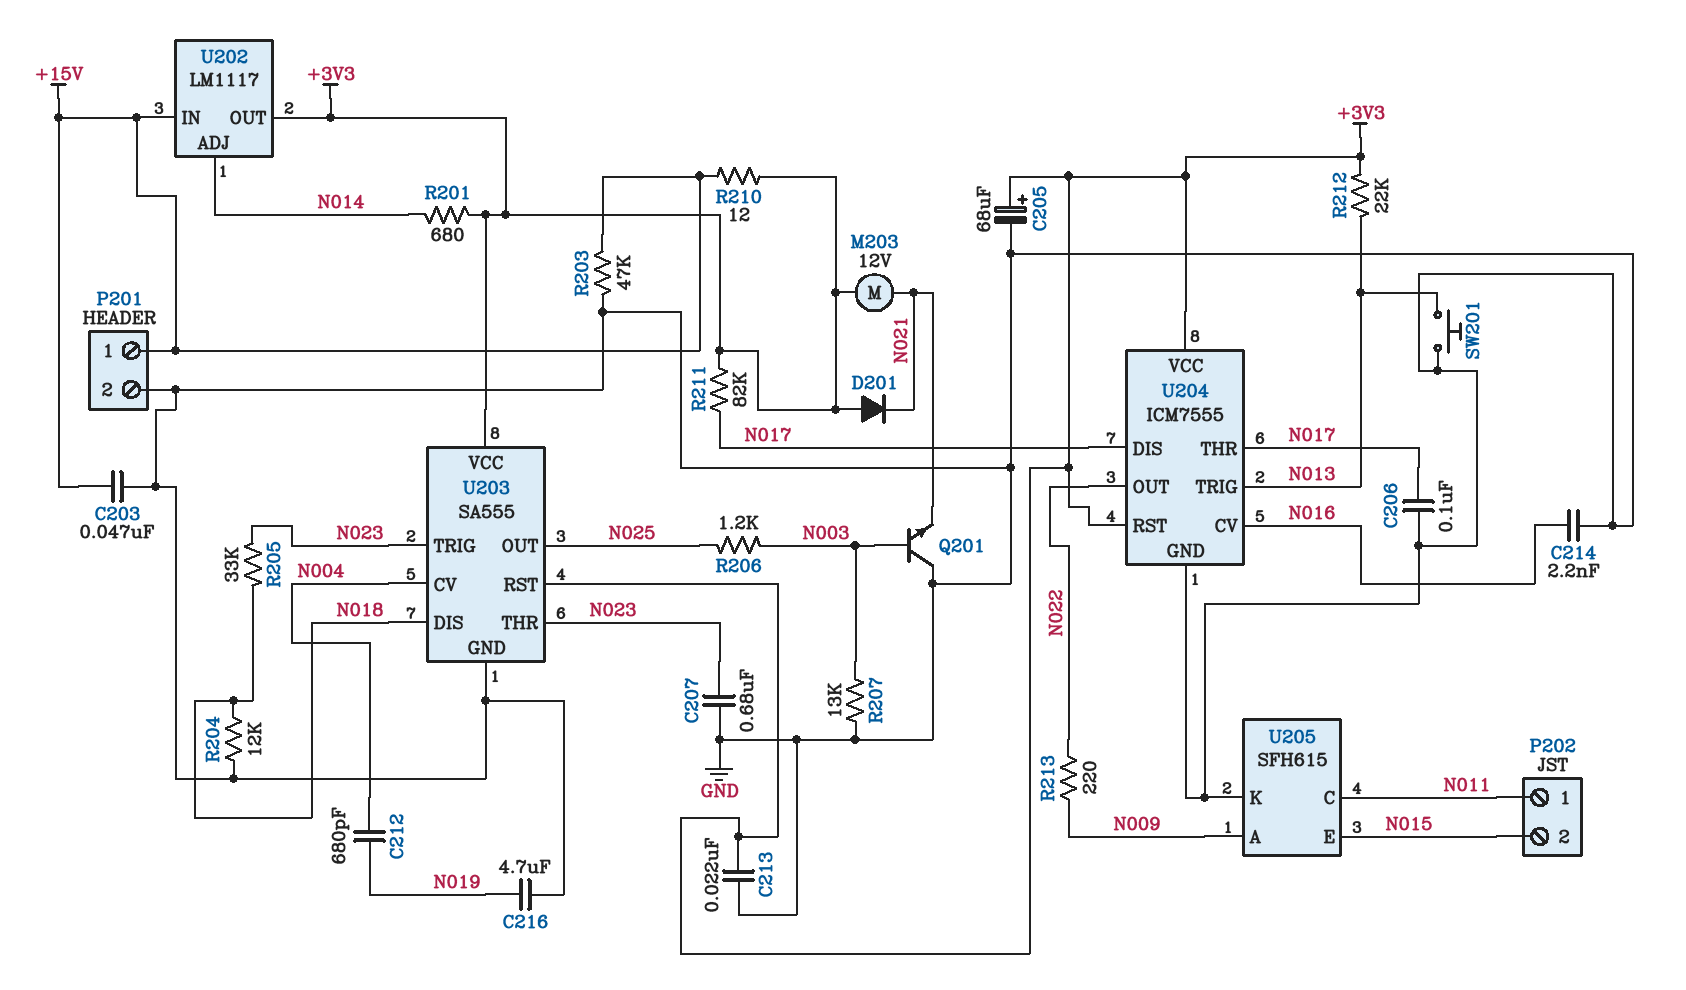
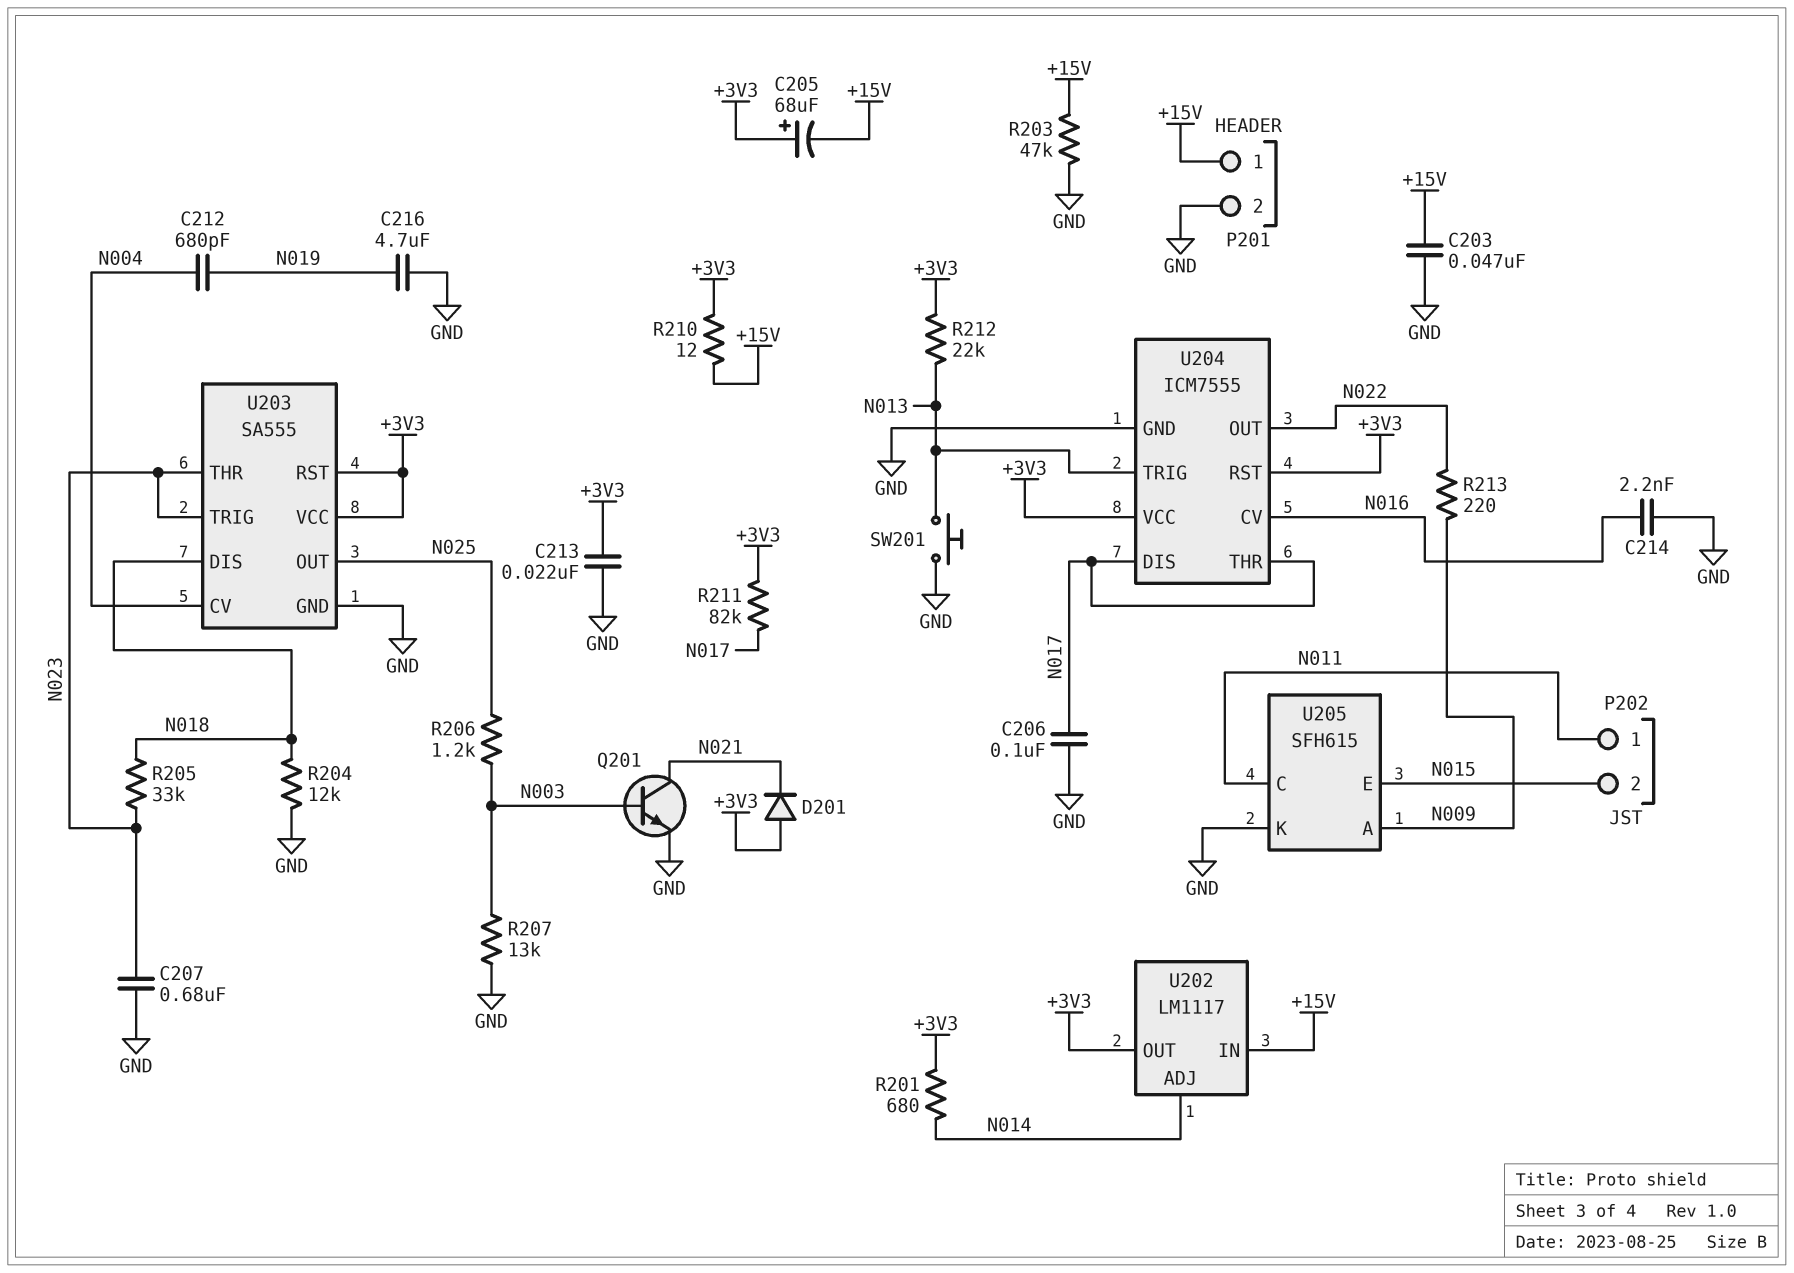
C205: 68uF (plus +3V3, minus GND) -> 68uF (plus +3V3, minus +15V)
M203: motor 12V (+3V3, N021) -> none
Q201: NPN (B N003, C GND, E N021) -> NPN (B N003, C N021, E GND)

